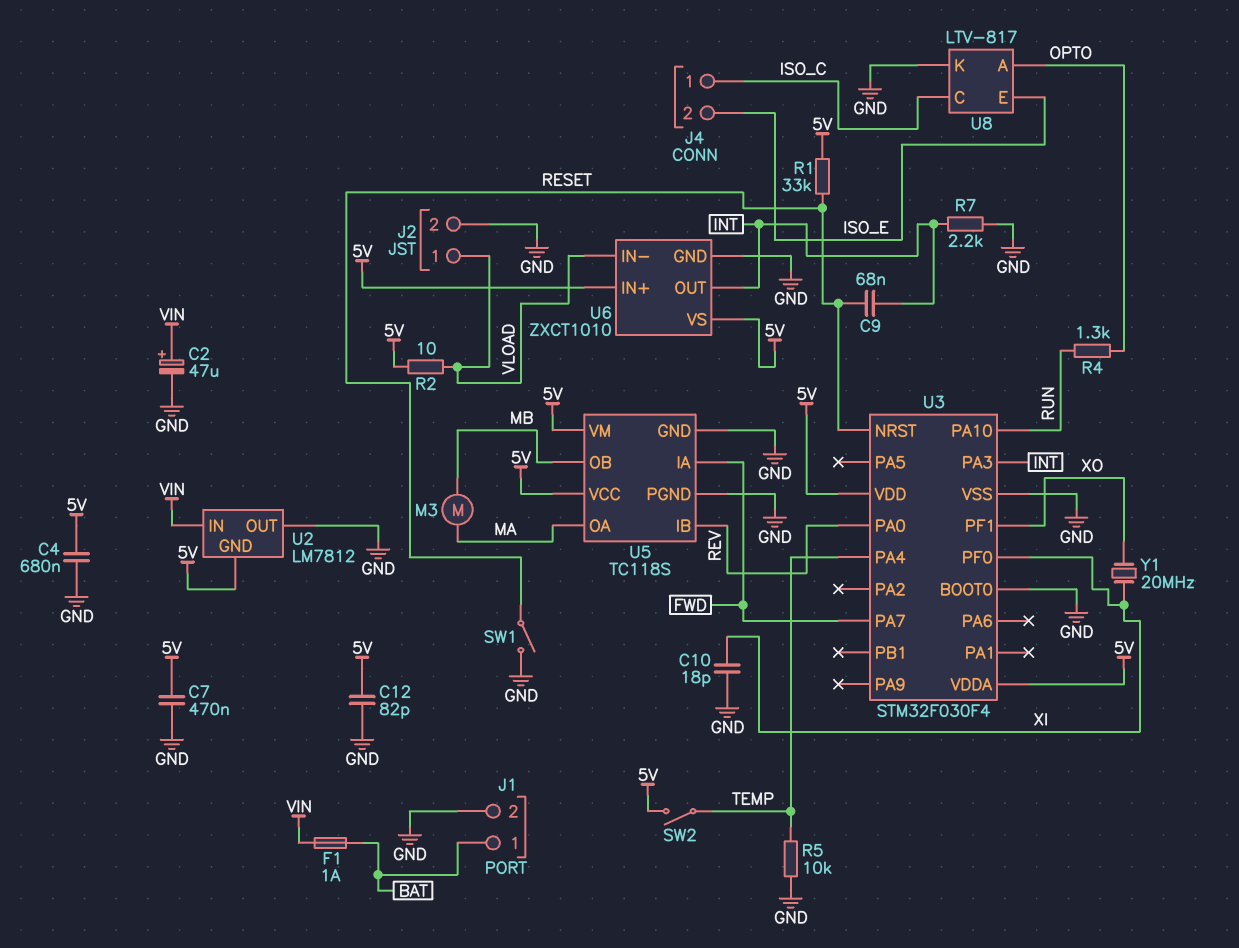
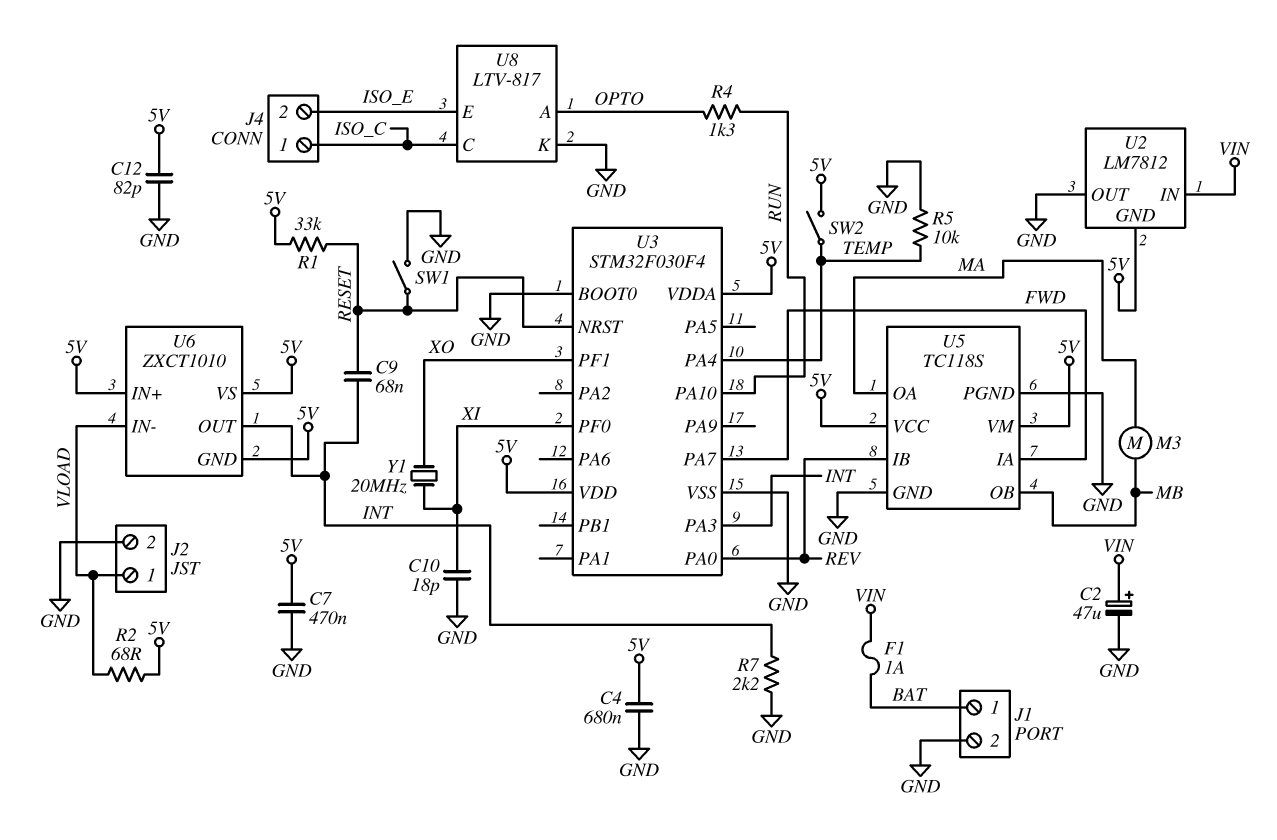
R2: 10 (5V, VLOAD) -> 68 (5V, VLOAD)
U6 pin GND: GND -> 5V

